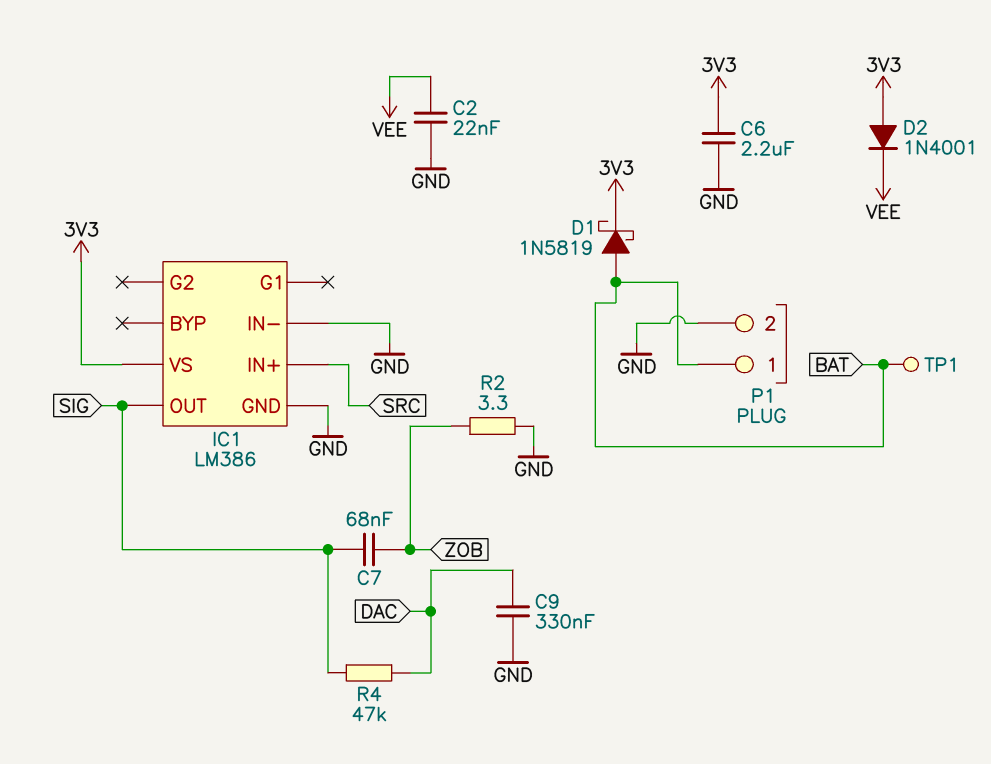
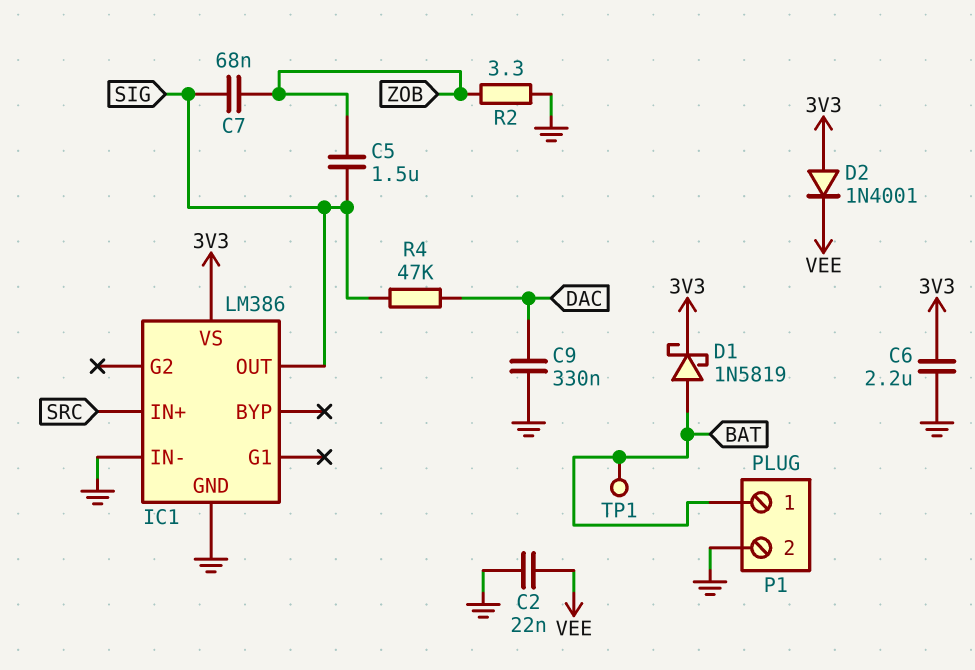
C5: none -> 1.5uF (SIG, ZOB)

